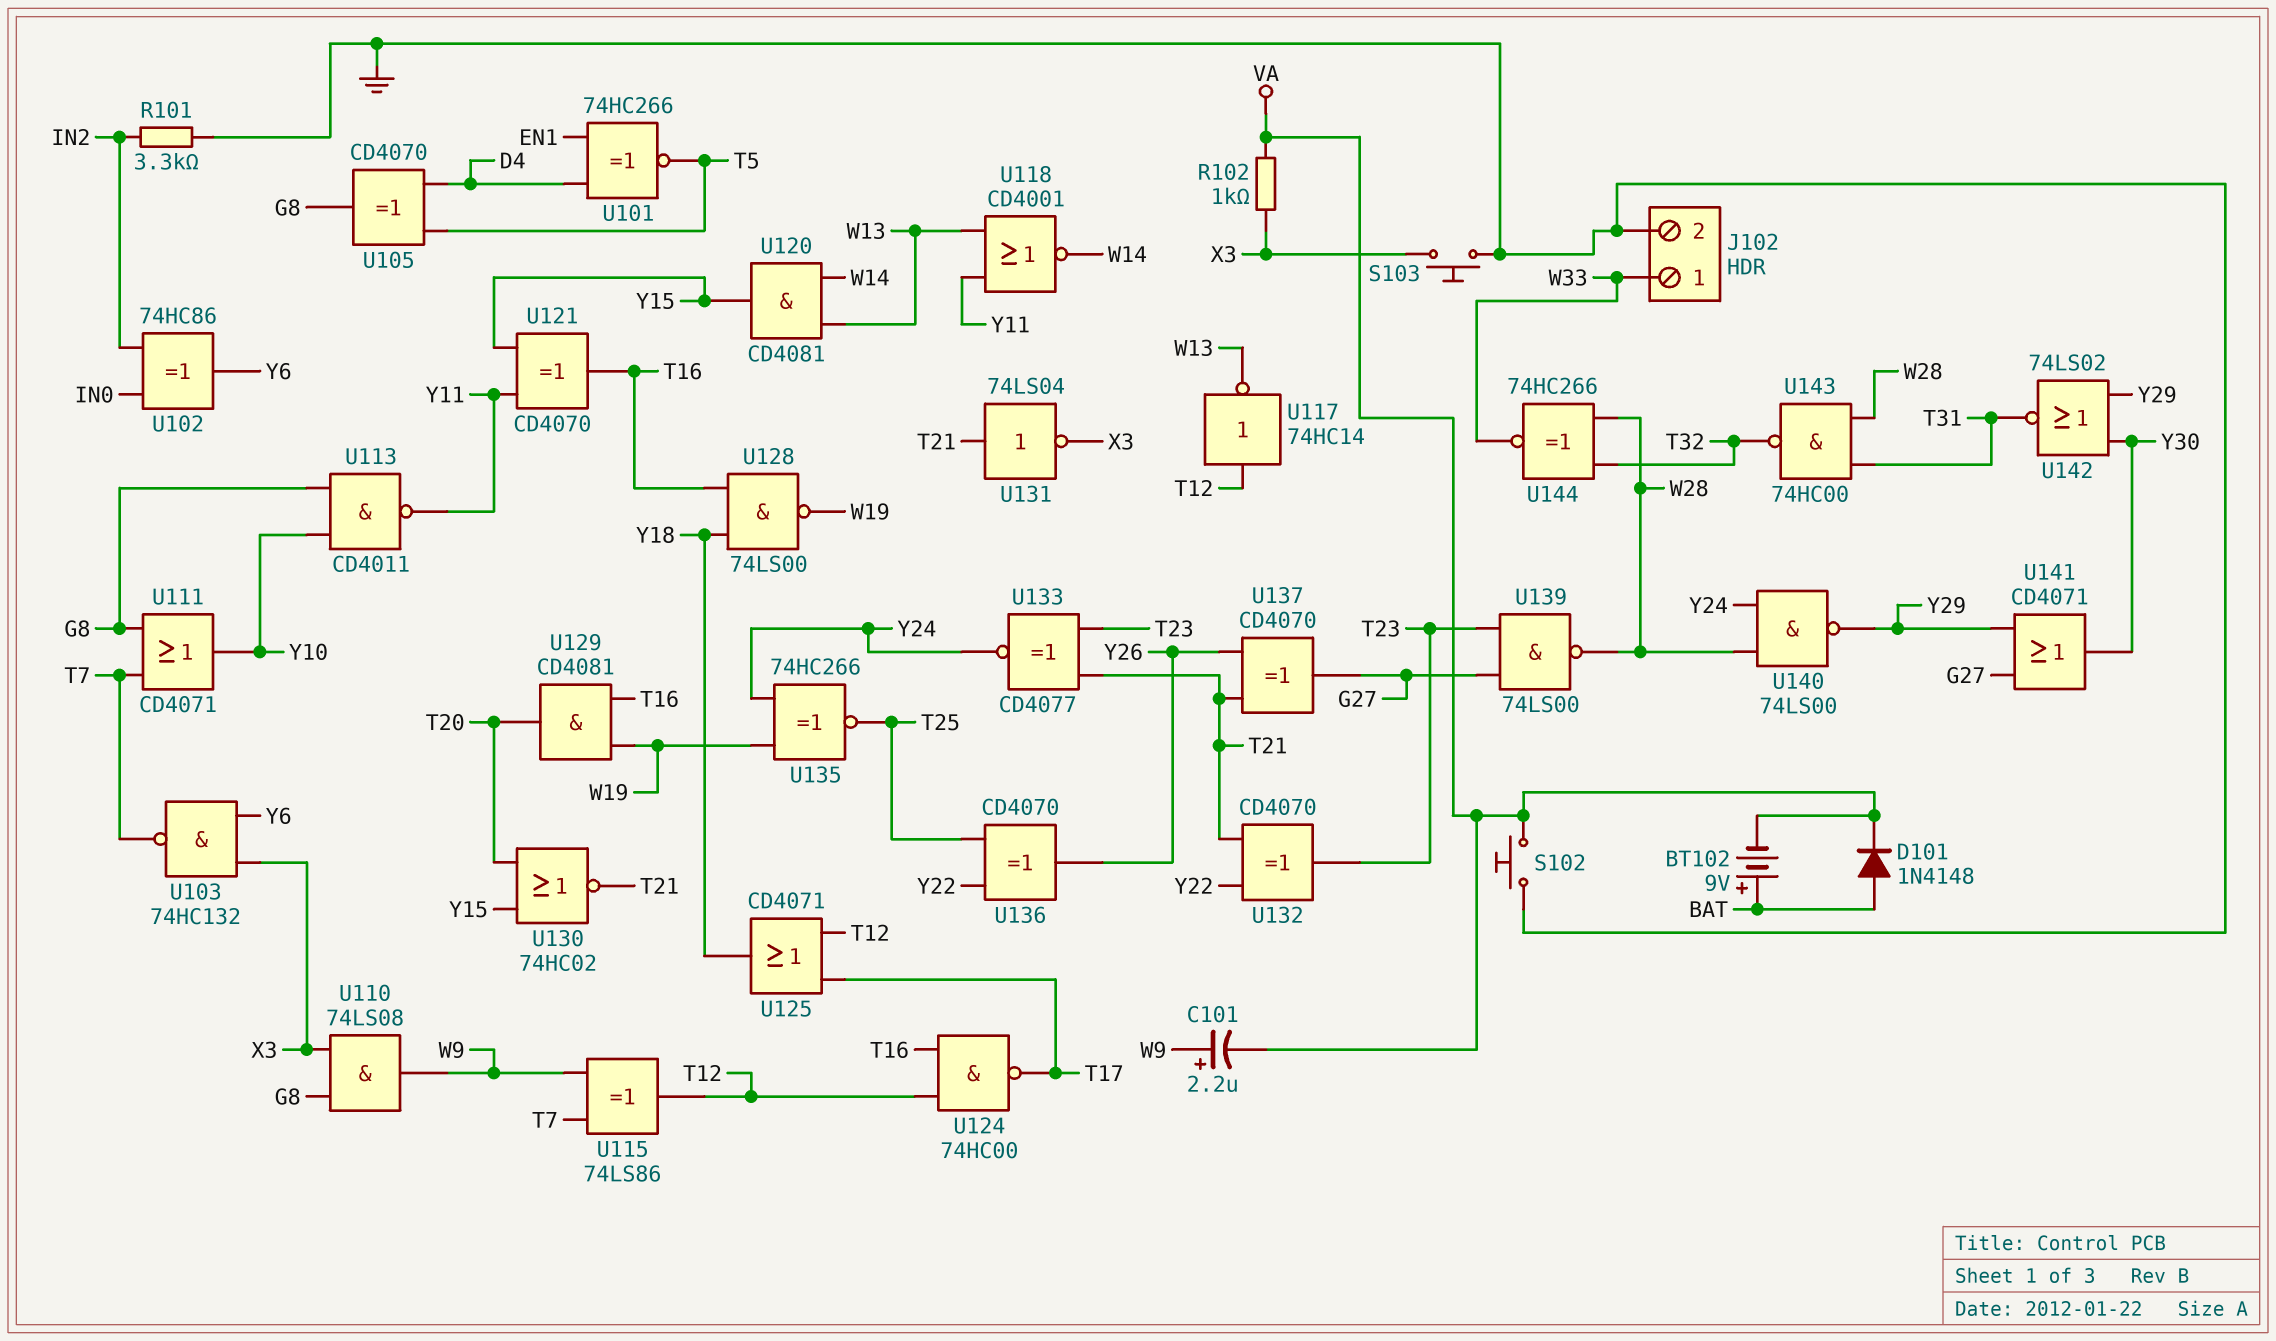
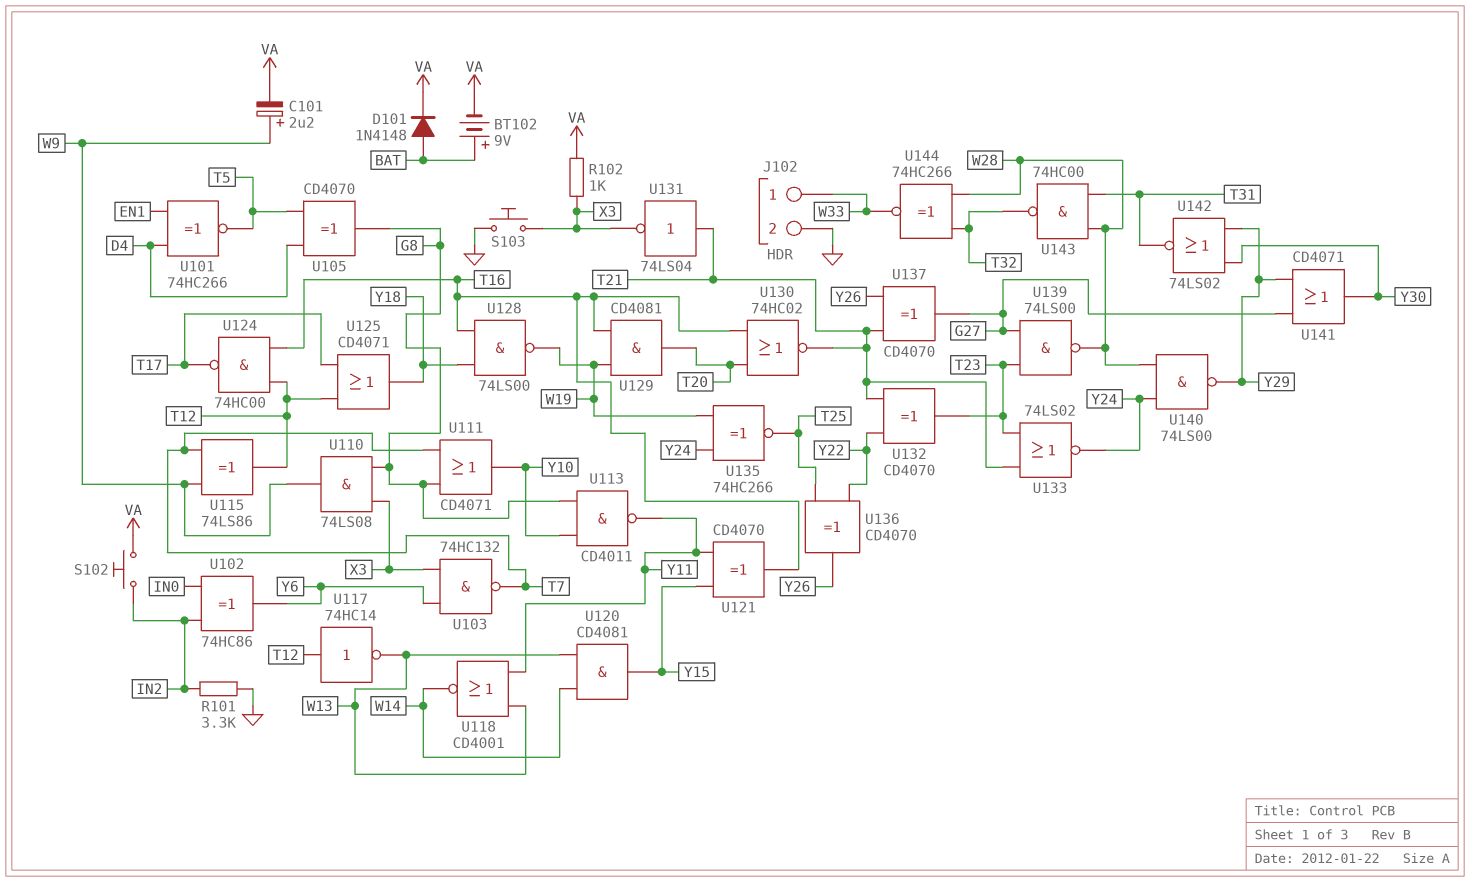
S102: button (GND, VA) -> button (IN2, VA)
U130: NOR 74HC02 (in T20, in Y15, out T21) -> NOR 74HC02 (in T16, in T20, out T21)
U133: XNOR CD4077 (in T21, in T23, out Y24) -> NOR 74LS02 (in T21, in T23, out Y24)

